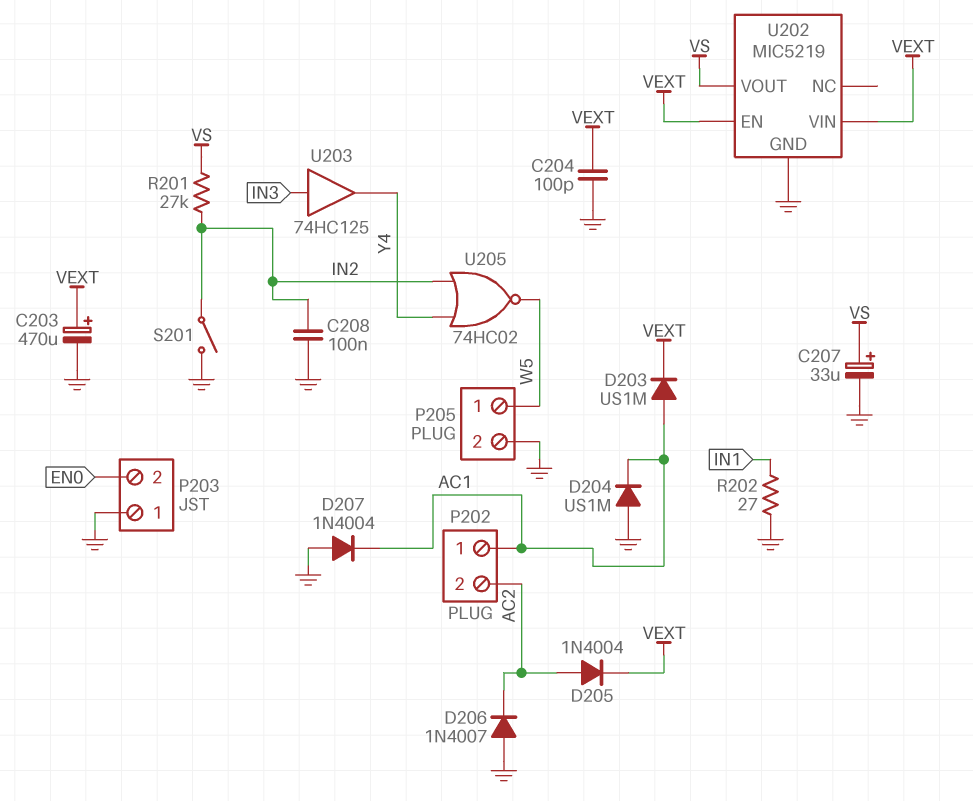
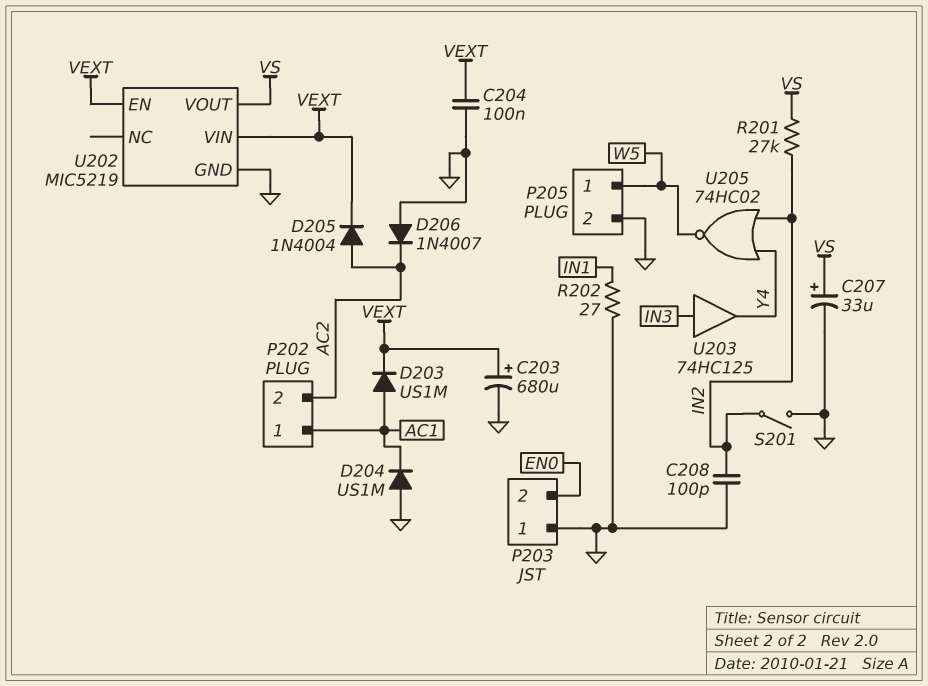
C203: 470uF (plus VEXT, minus GND) -> 680uF (plus VEXT, minus GND)
C204: 100pF (GND, VEXT) -> 100nF (GND, VEXT)
C208: 100nF (GND, IN2) -> 100pF (GND, IN2)
D207: diode 1N4004 (A GND, K AC1) -> none

